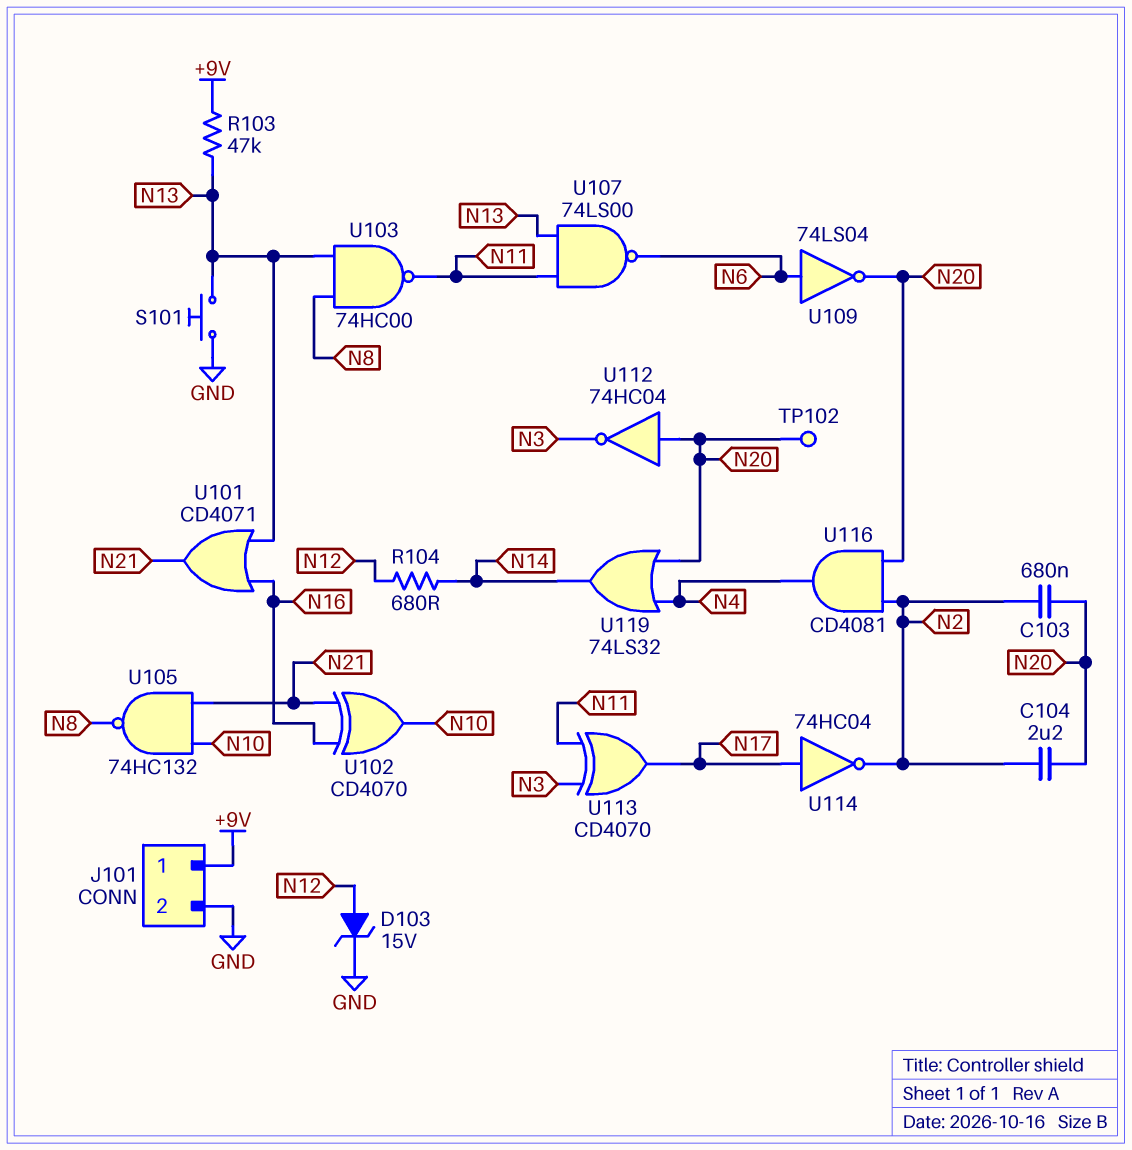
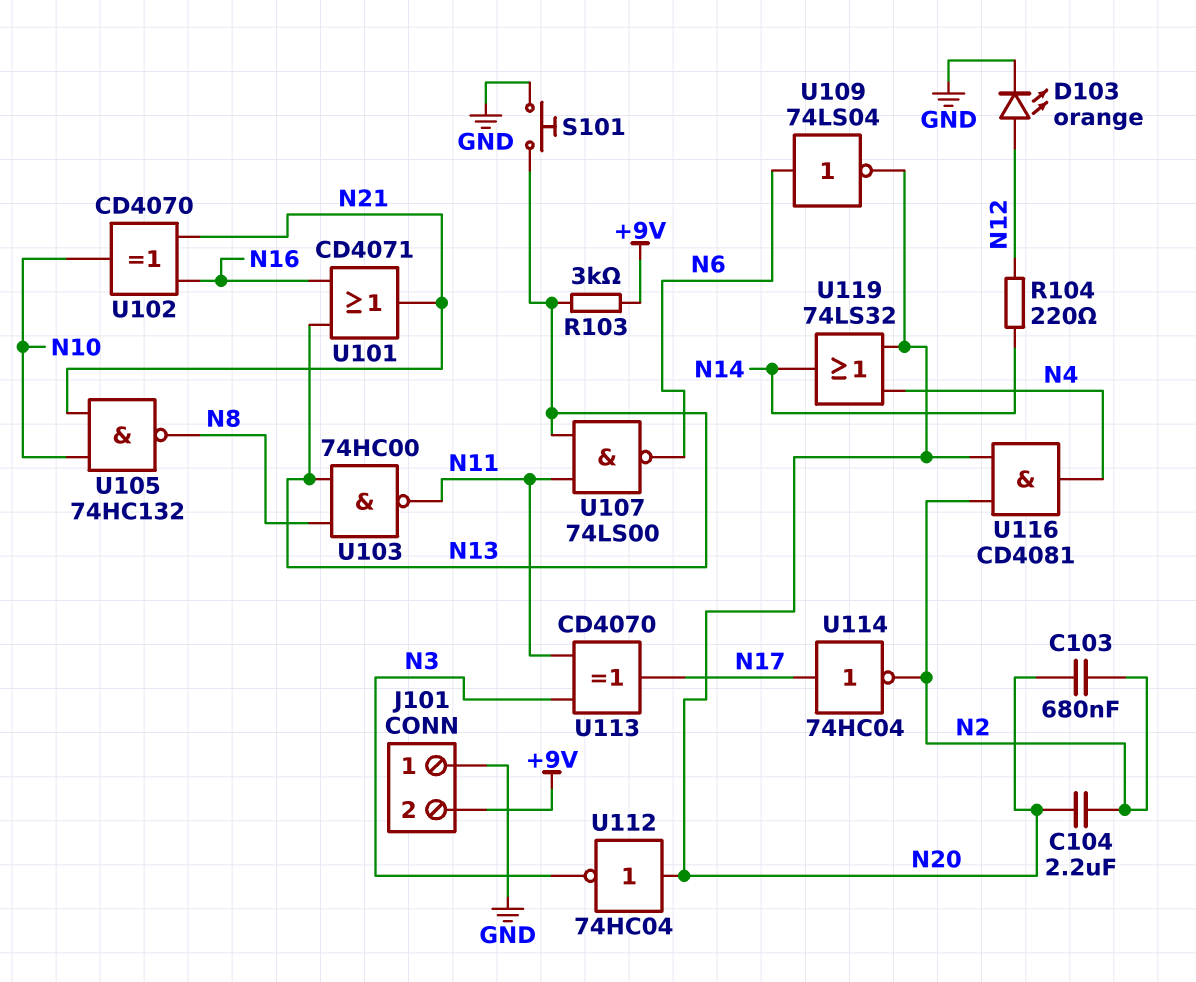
D103: zener 15V (A N12, K GND) -> LED orange (A N12, K GND)
J101 pin 1: +9V -> GND
J101 pin 2: GND -> +9V
R103: 47k (+9V, N13) -> 3k (+9V, N13)
R104: 680 (N12, N14) -> 220 (N12, N14)
TP102: test point (N20) -> none

